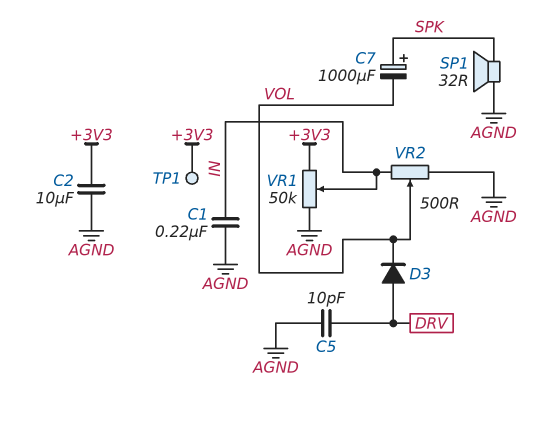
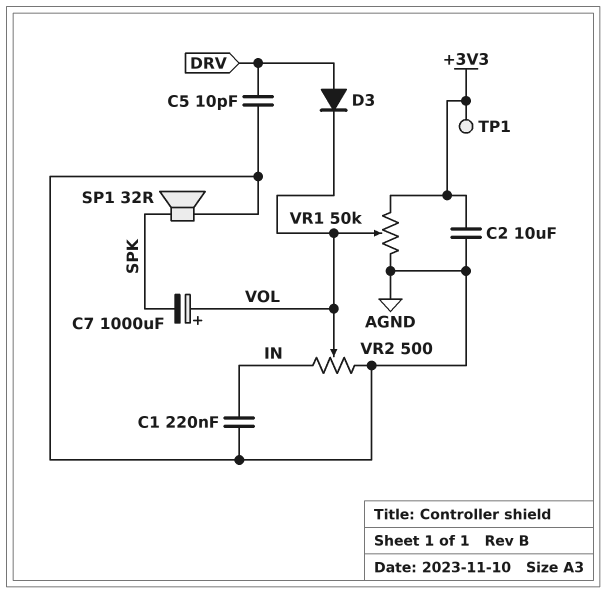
C7: 1000uF (plus SPK, minus VOL) -> 1000uF (plus VOL, minus SPK)
VR1: 50k (+3V3, AGND, wiper IN) -> 50k (+3V3, AGND, wiper VOL)

